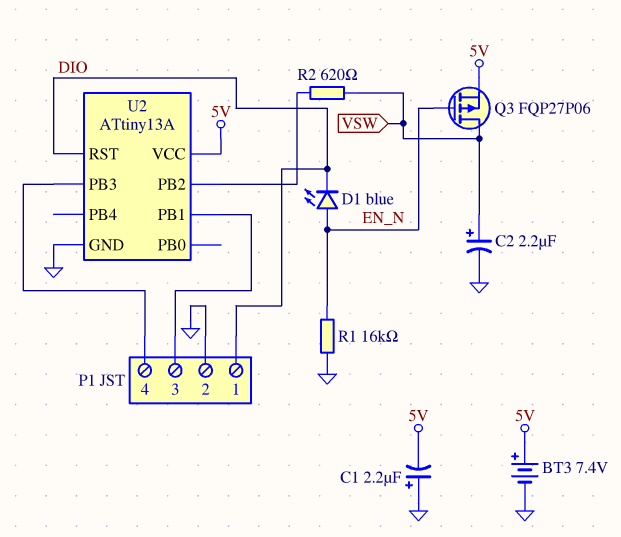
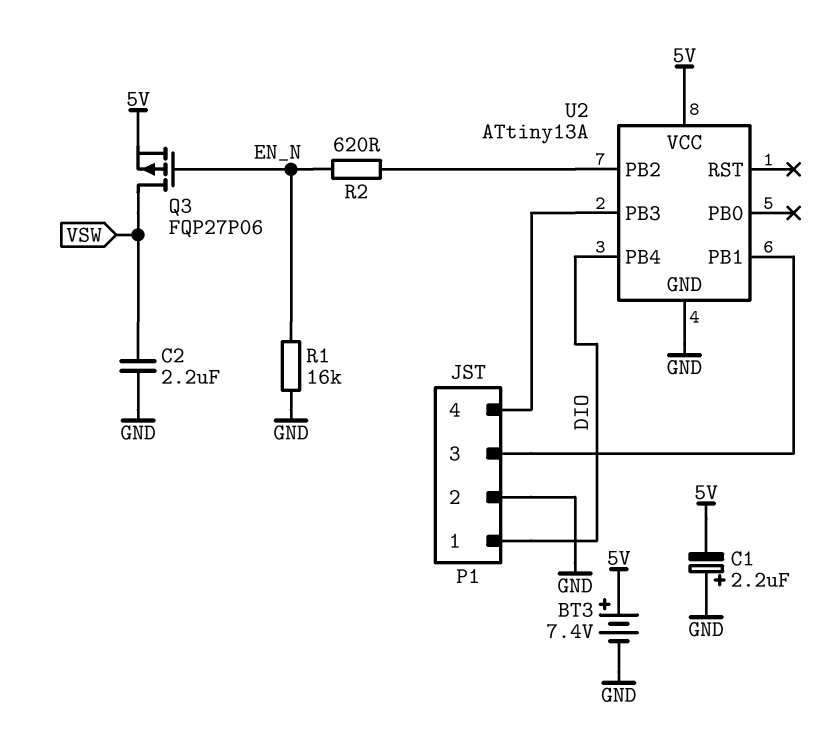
C2: 2.2uF (plus VSW, minus GND) -> 2.2uF (GND, VSW)
D1: LED blue (A EN_N, K DIO) -> none
R2: 620 (U2/PB2, VSW) -> 620 (EN_N, U2/PB2)
U2 pin PB4: none -> DIO
U2 pin RST: DIO -> none

